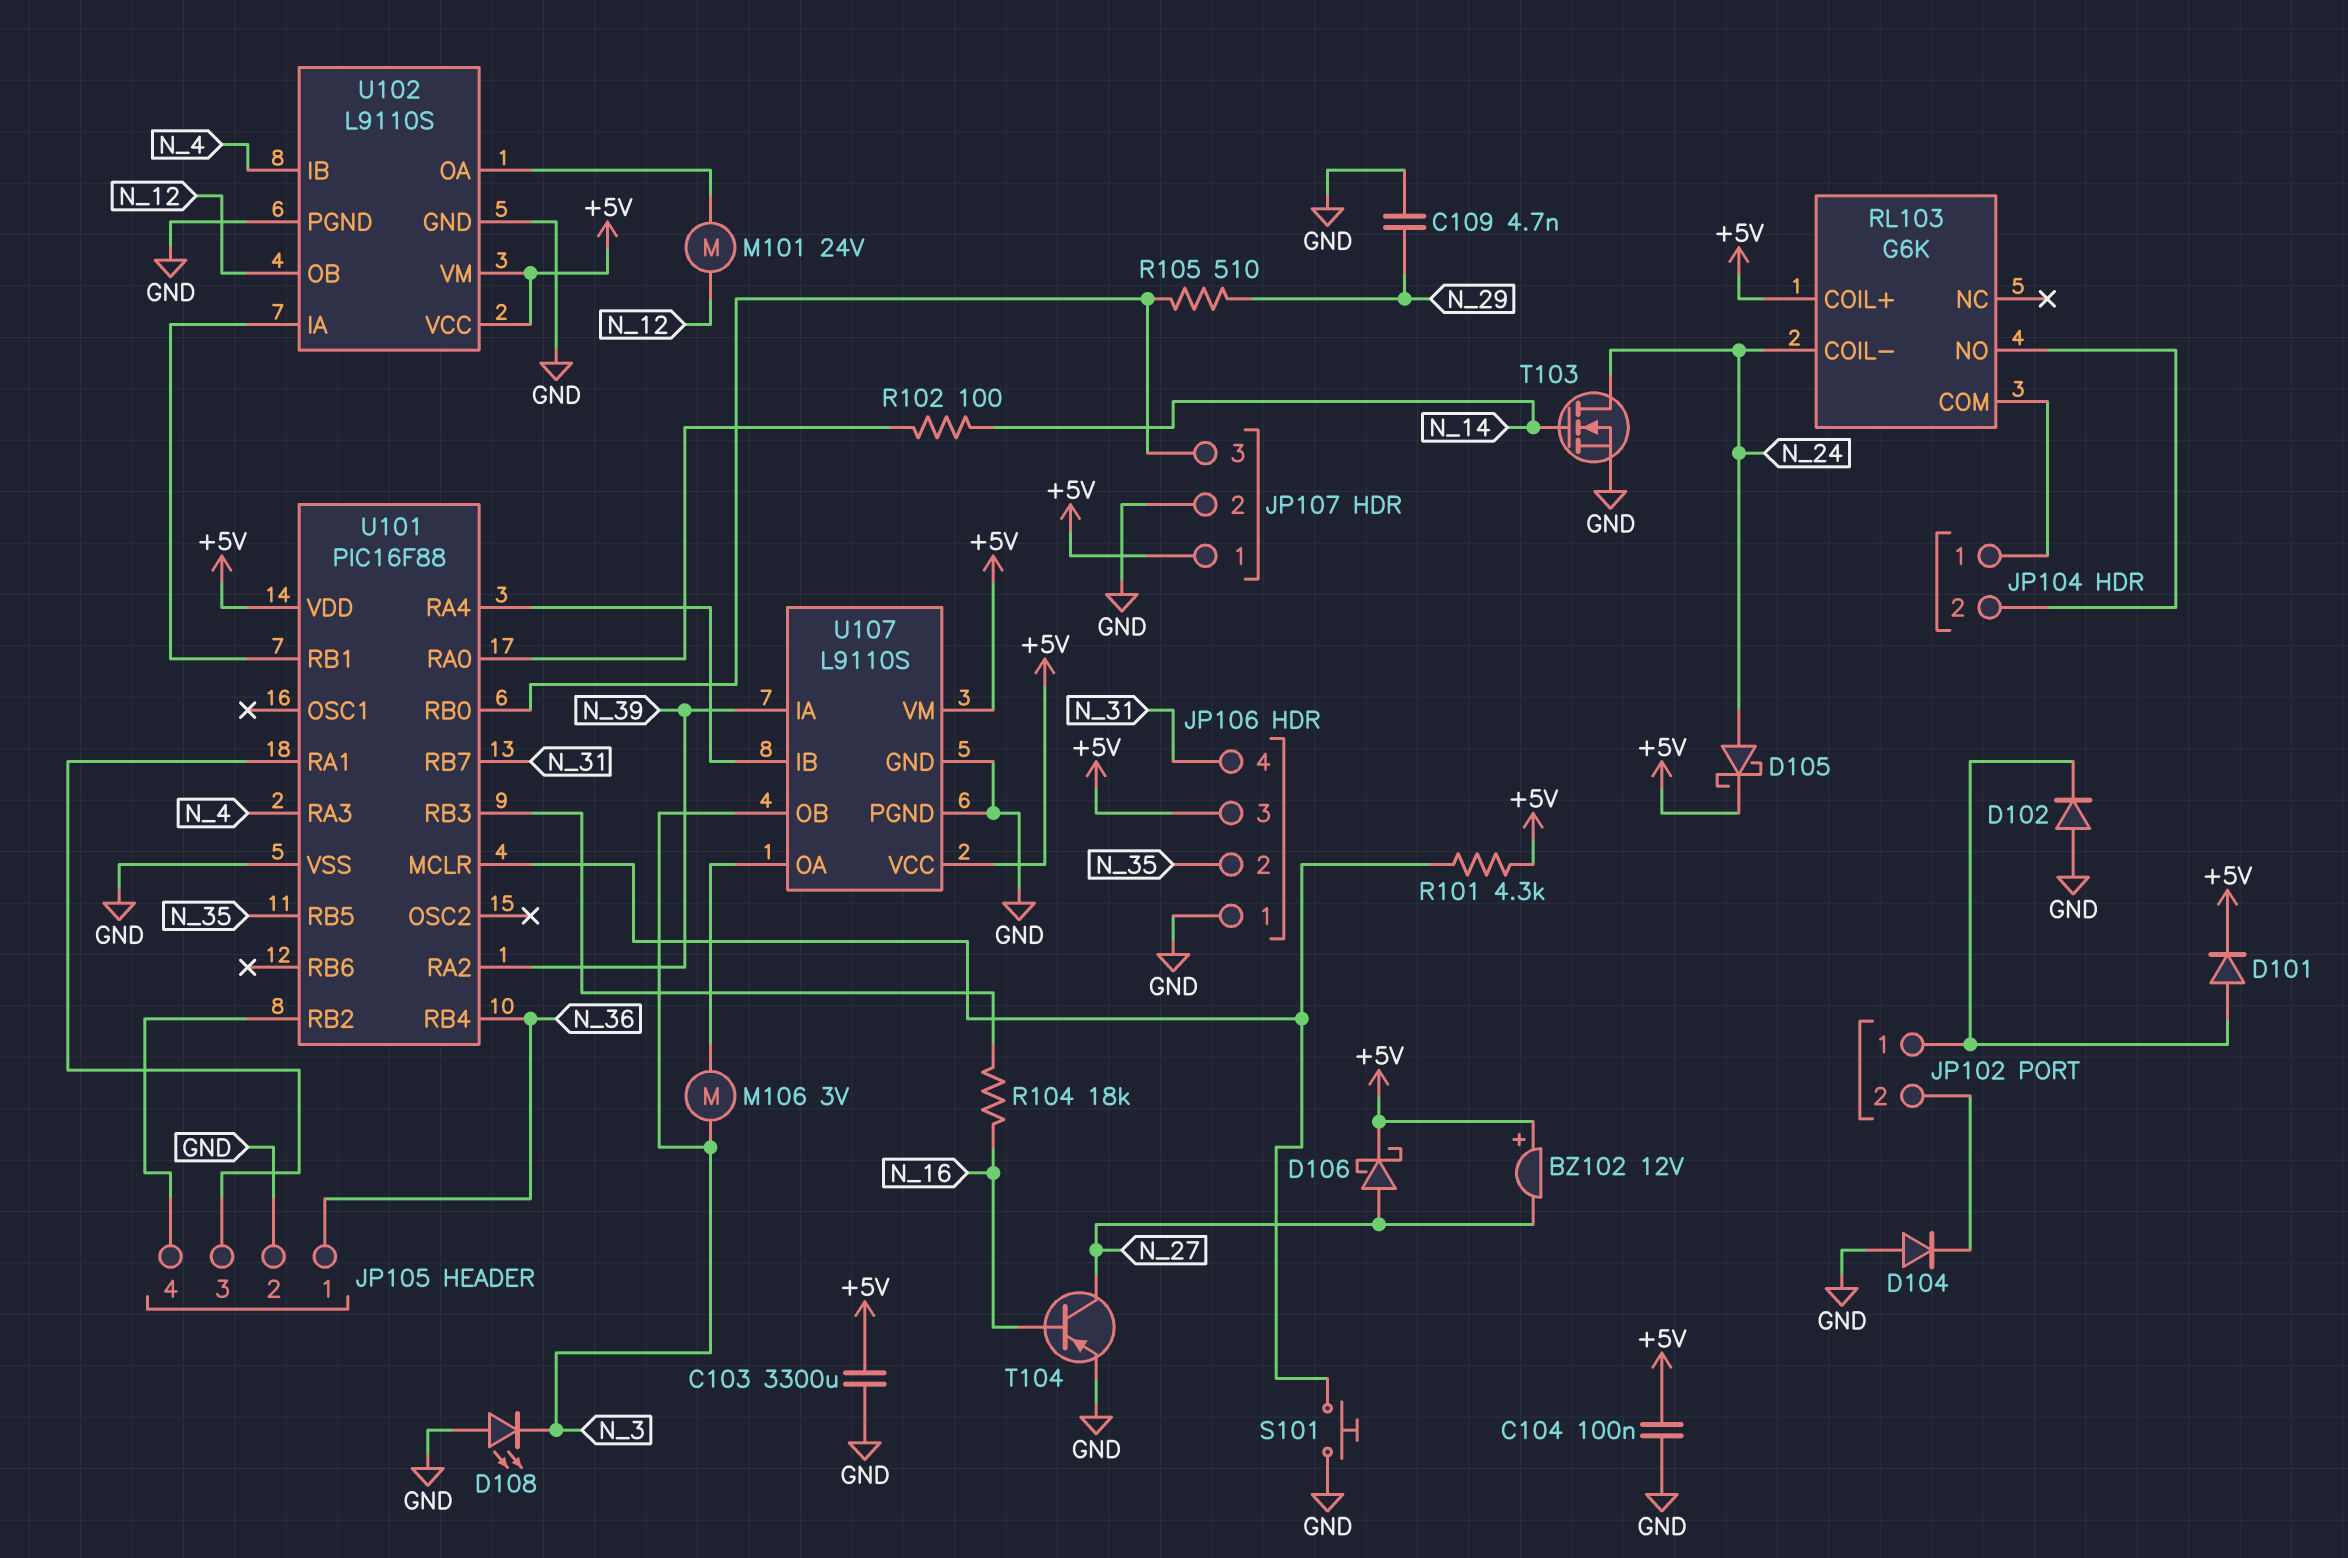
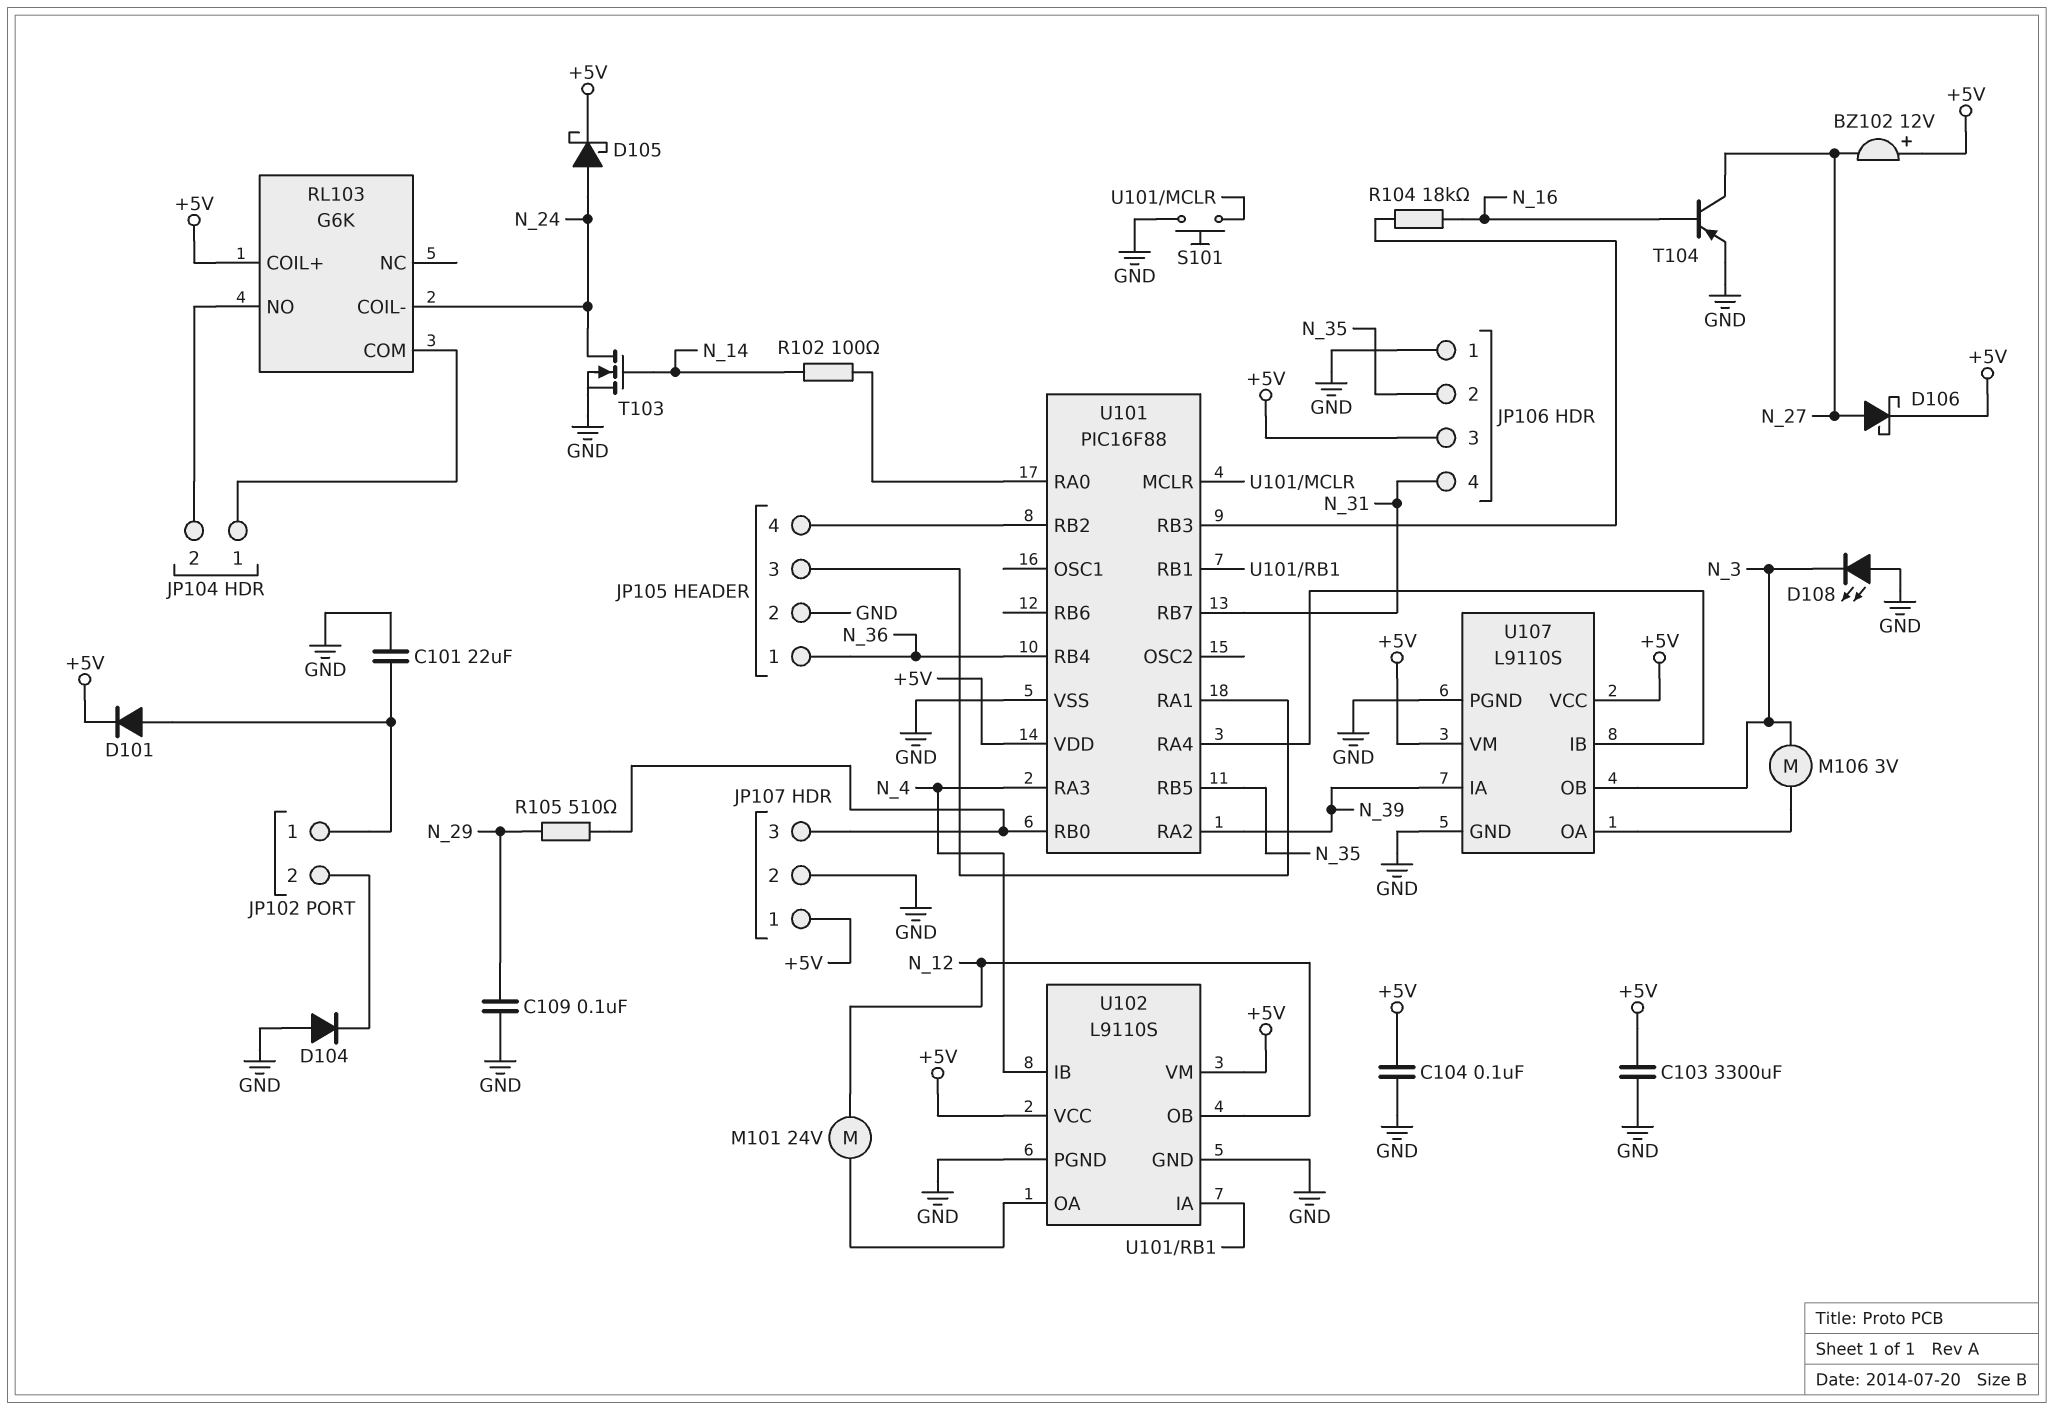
C101: none -> 22uF (GND, JP102/1)
C109: 4.7nF (GND, N_29) -> 100nF (GND, N_29)
D102: diode (A GND, K JP102/1) -> none
R101: 4.3k (+5V, U101/MCLR) -> none

